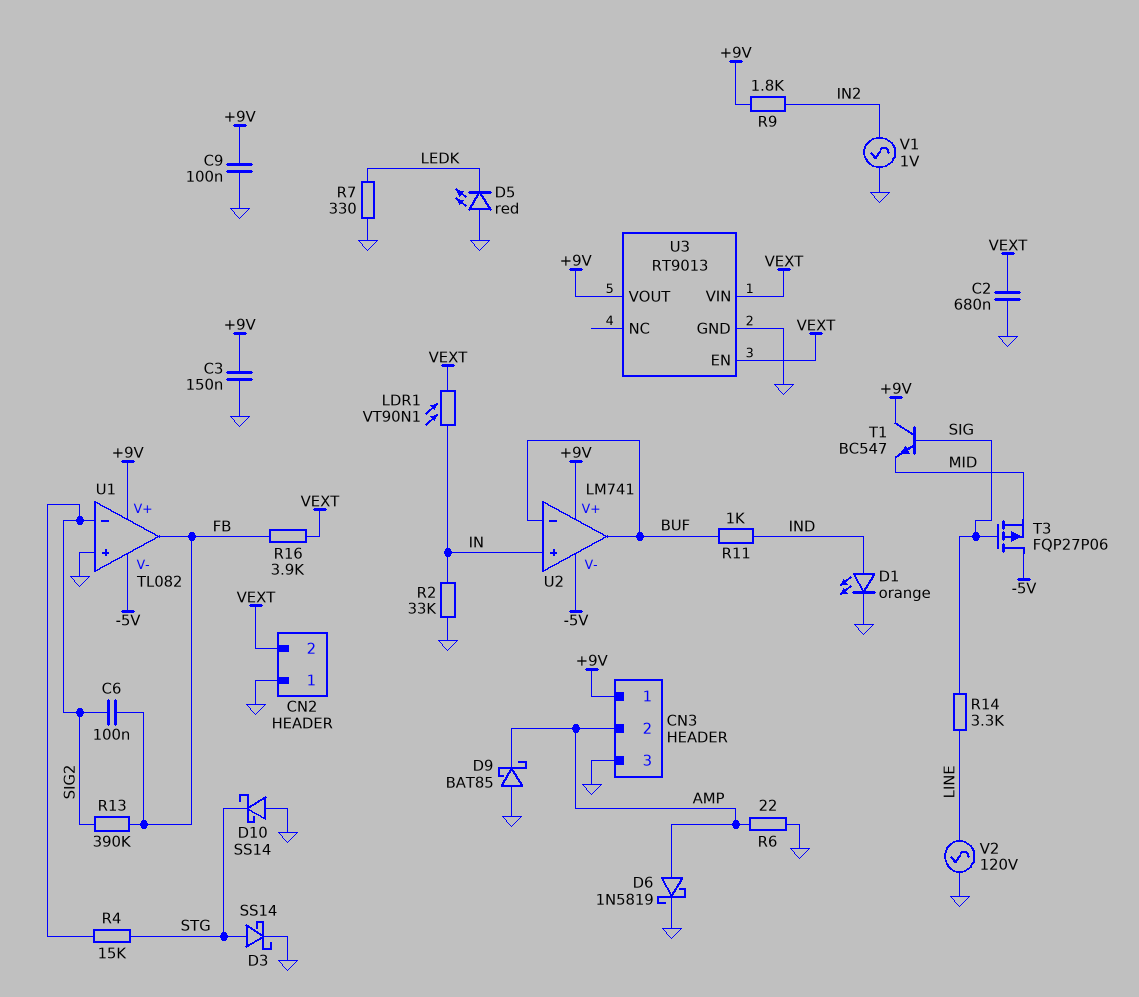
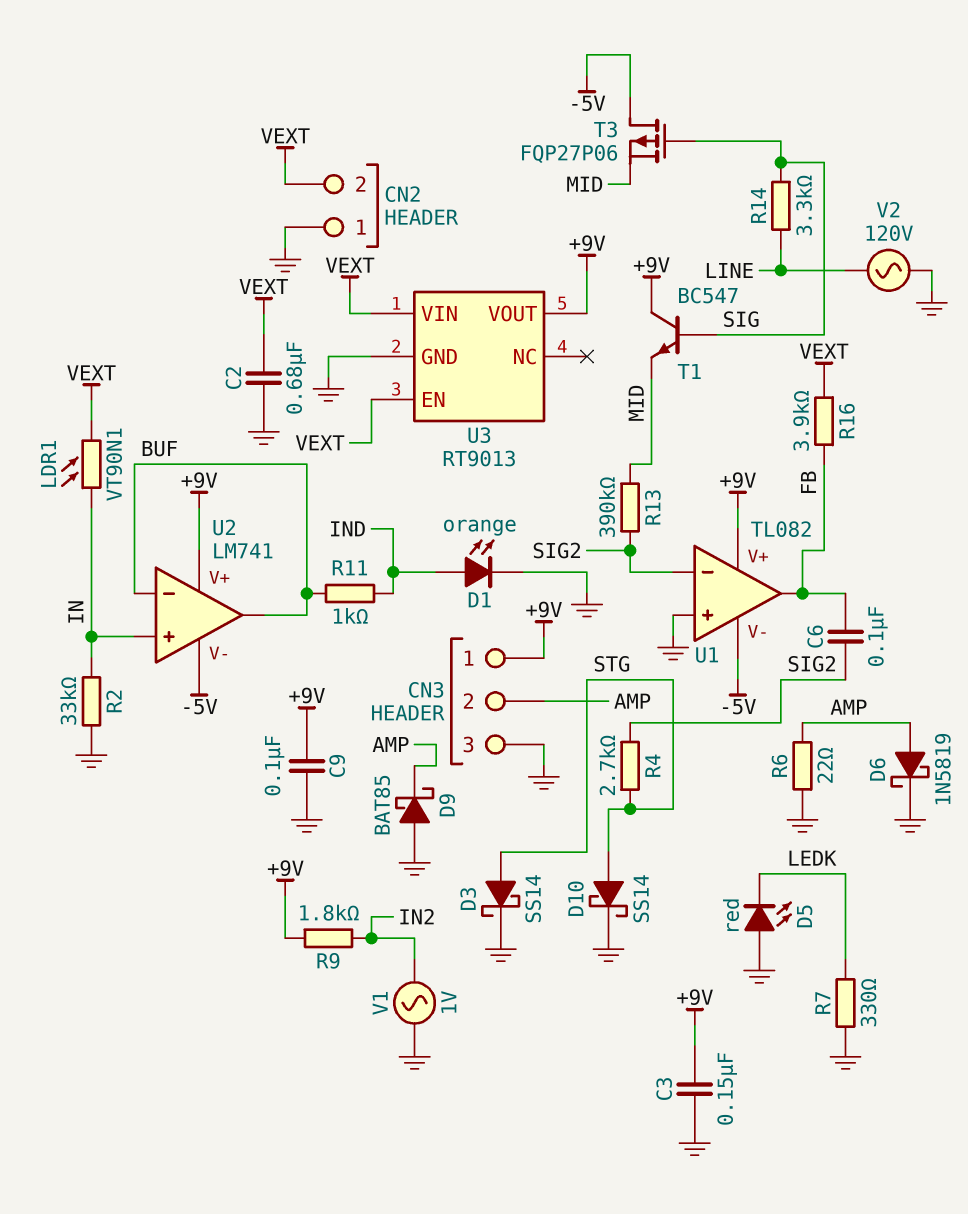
D10: schottky SS14 (A GND, K STG) -> schottky SS14 (A STG, K GND)
R4: 15k (SIG2, STG) -> 2.7k (SIG2, STG)
R13: 390k (FB, SIG2) -> 390k (MID, SIG2)

